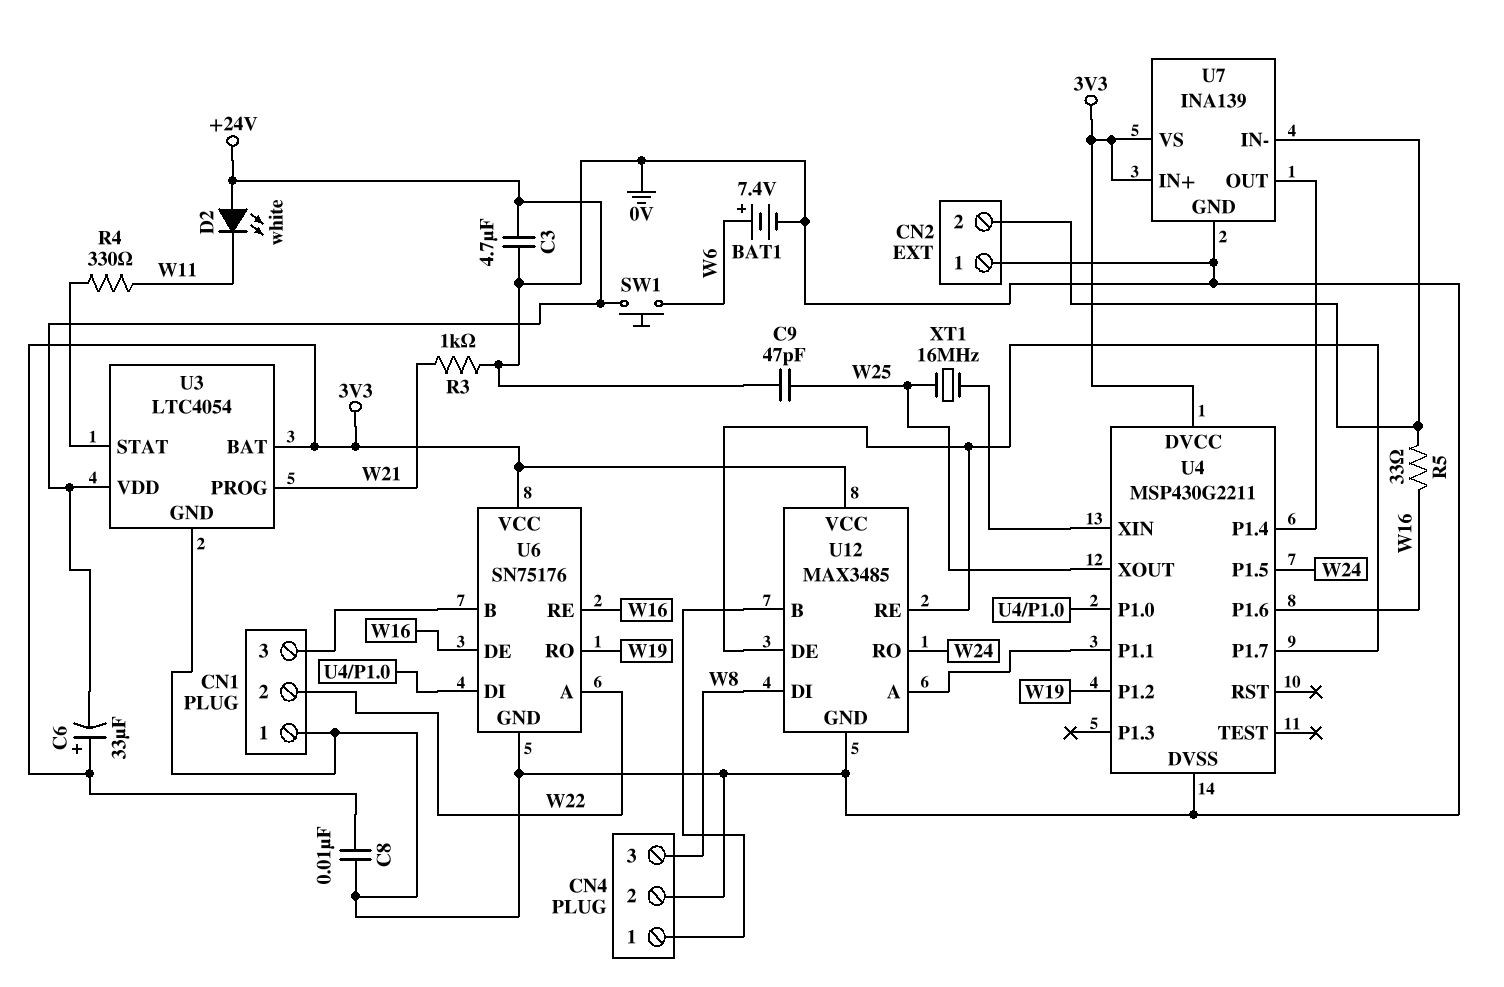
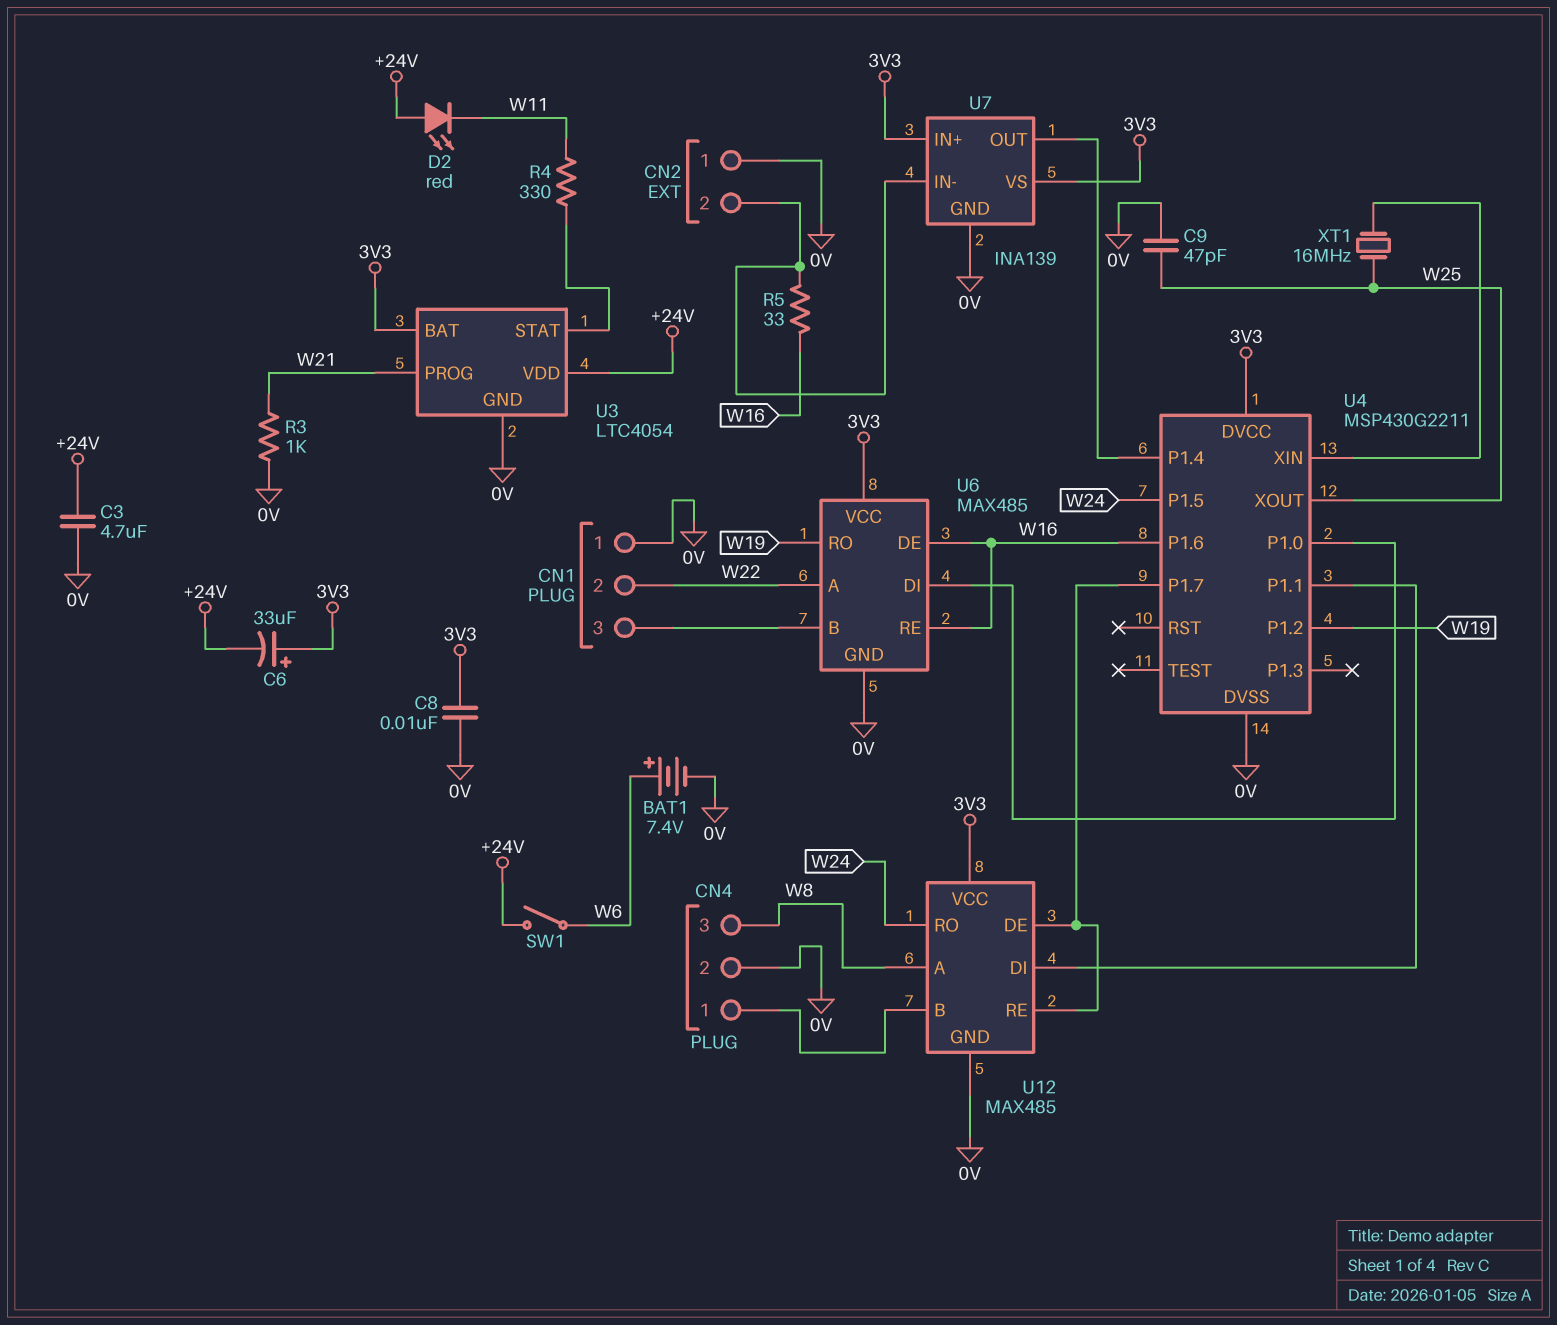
D2: LED white (A +24V, K W11) -> LED red (A +24V, K W11)
SW1: button (+24V, W6) -> switch (+24V, W6)
U6: SN75176 -> MAX485
U12: MAX3485 -> MAX485
U12 pin A: U4/P1.1 -> W8
U12 pin DI: W8 -> U4/P1.1

